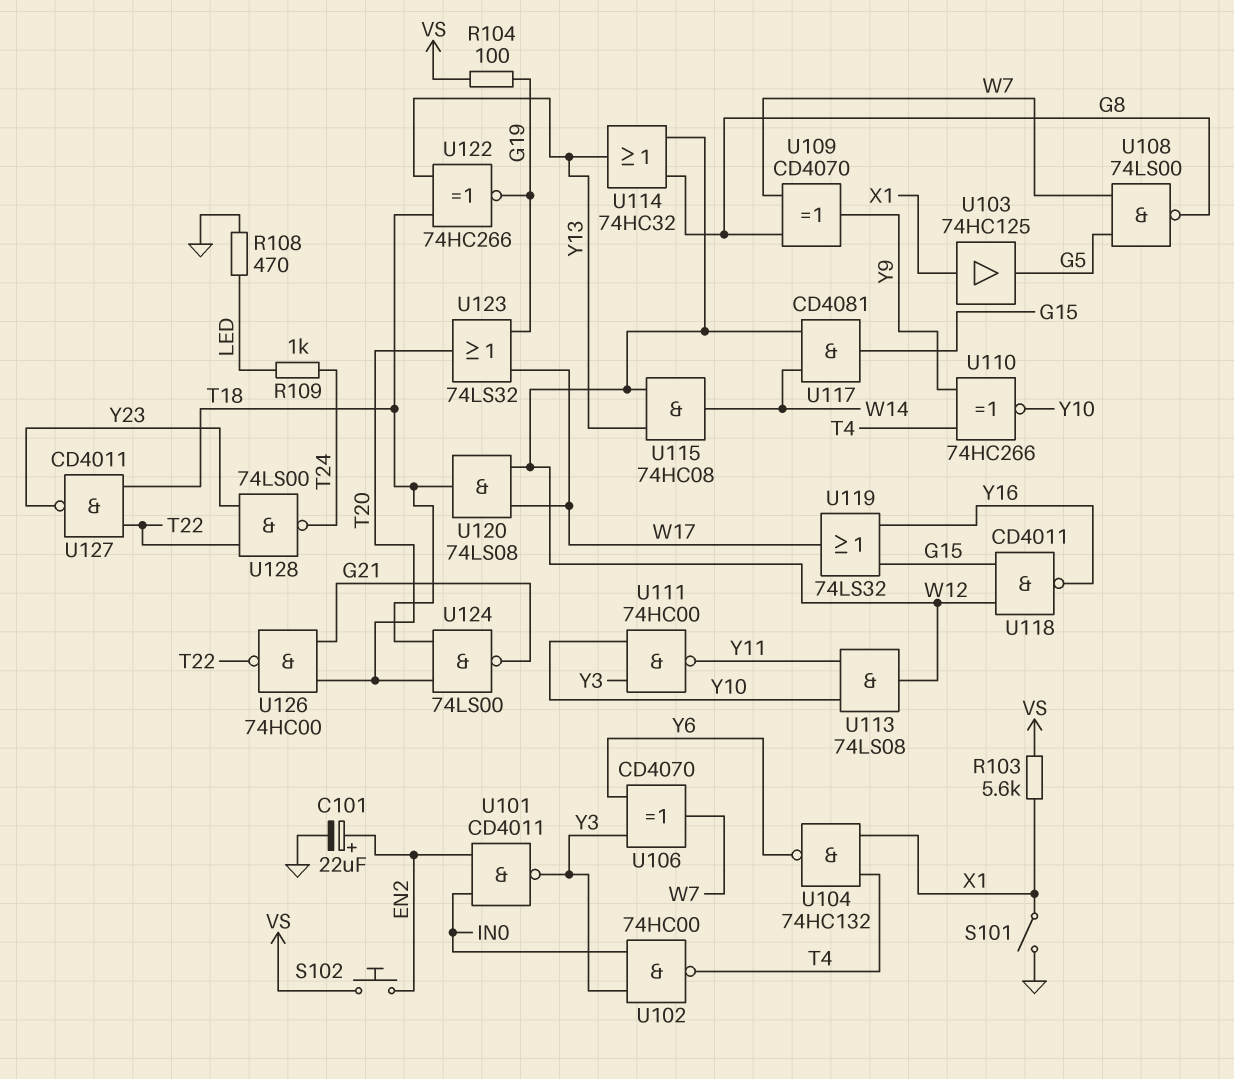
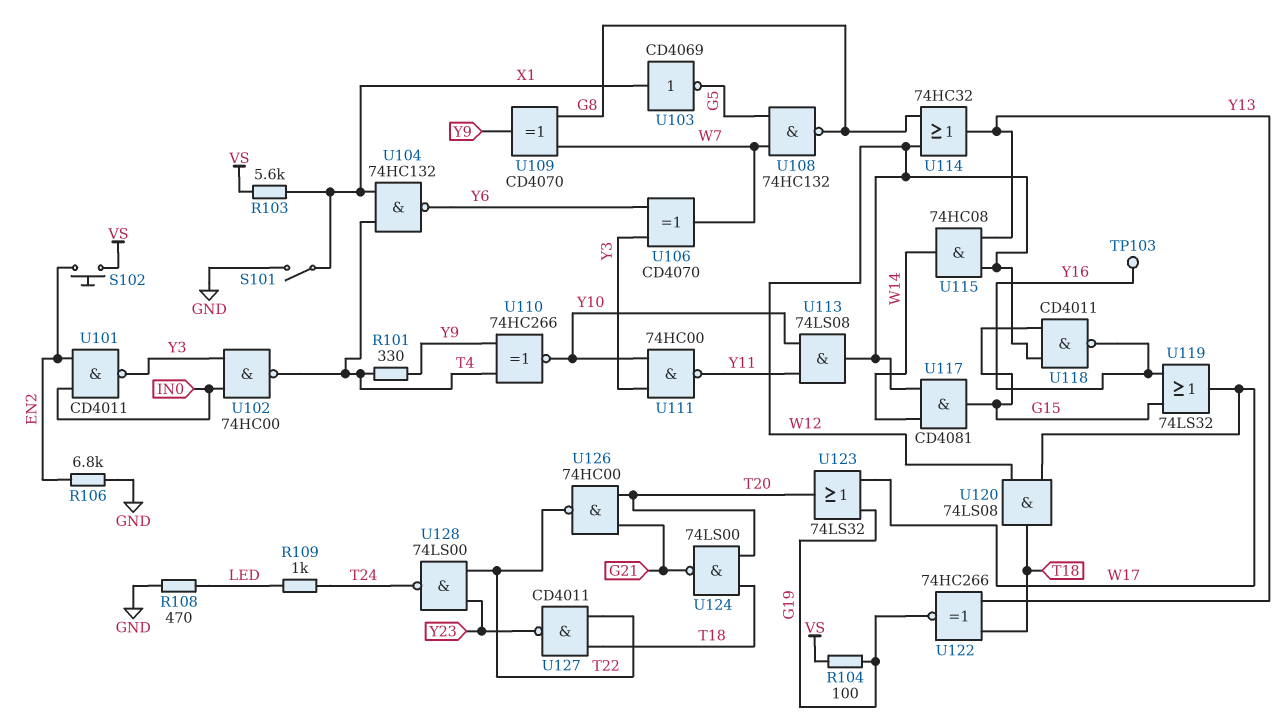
C101: 22uF (plus EN2, minus GND) -> none
R101: none -> 330 (T4, Y9)
R106: none -> 6.8k (EN2, GND)
TP103: none -> test point (Y16)
U103: buffer 74HC125 (in X1, out G5) -> NOT CD4069 (in X1, out G5)
U108: NAND 74LS00 (in G5, in W7, out G8) -> NAND 74HC132 (in G5, in W7, out G8)

